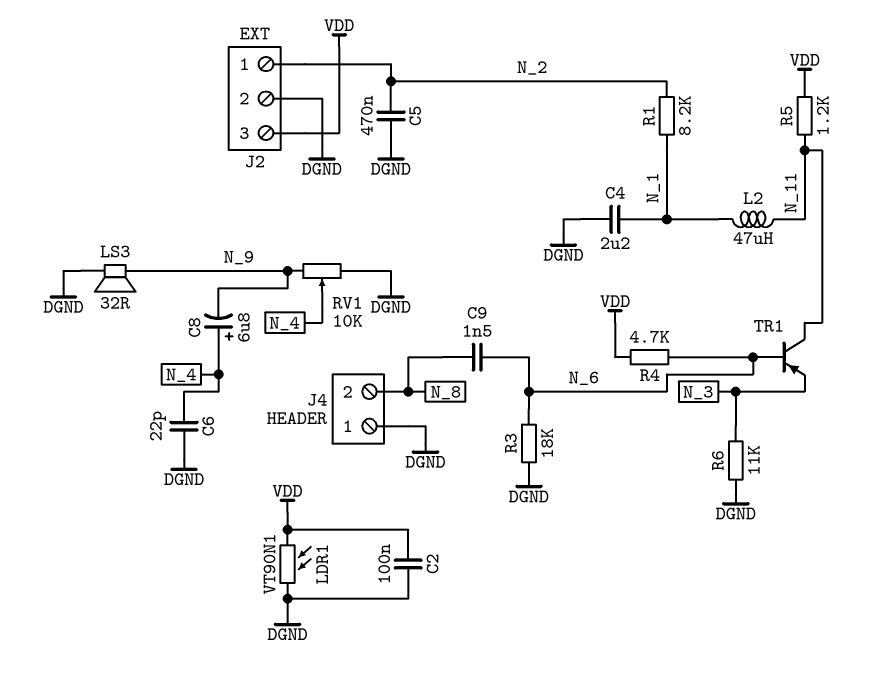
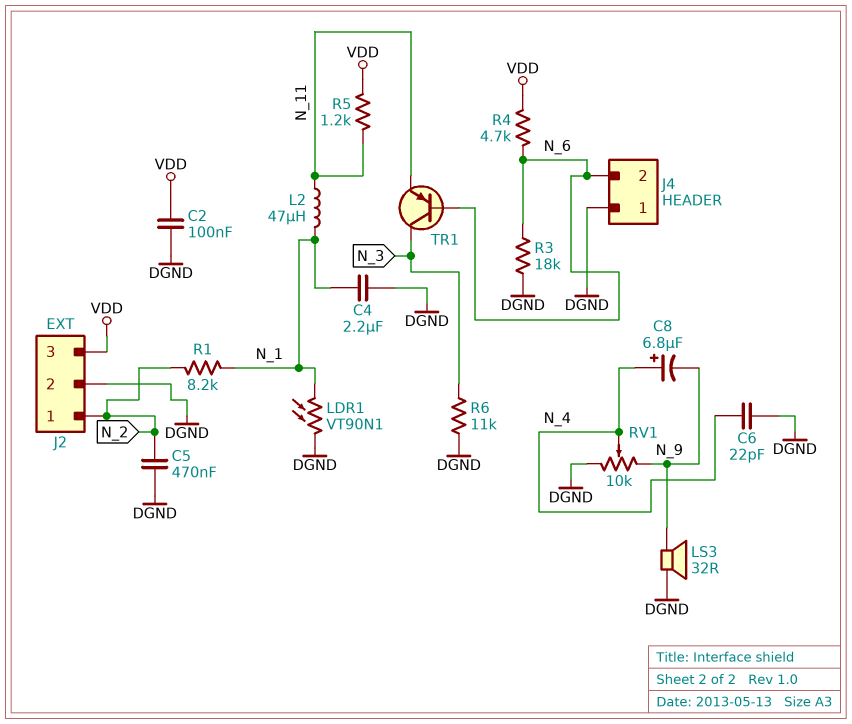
C9: 1.5nF (N_6, N_8) -> none
J4 pin 2: N_8 -> N_6
LDR1: VT90N1 (DGND, VDD) -> VT90N1 (DGND, N_1)
TR1: PNP (B N_6, C N_11, E N_3) -> PNP (B N_6, C N_3, E N_11)

